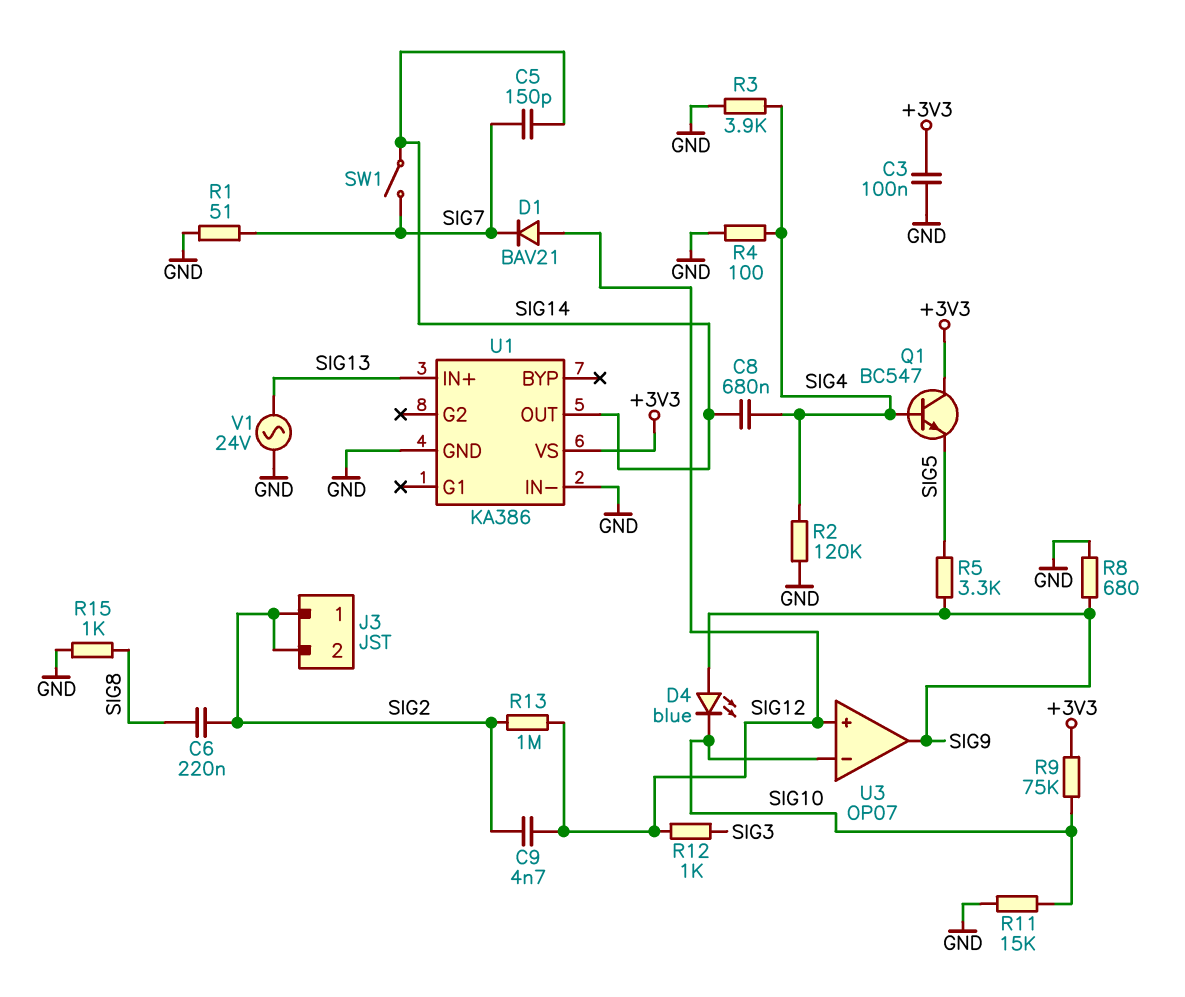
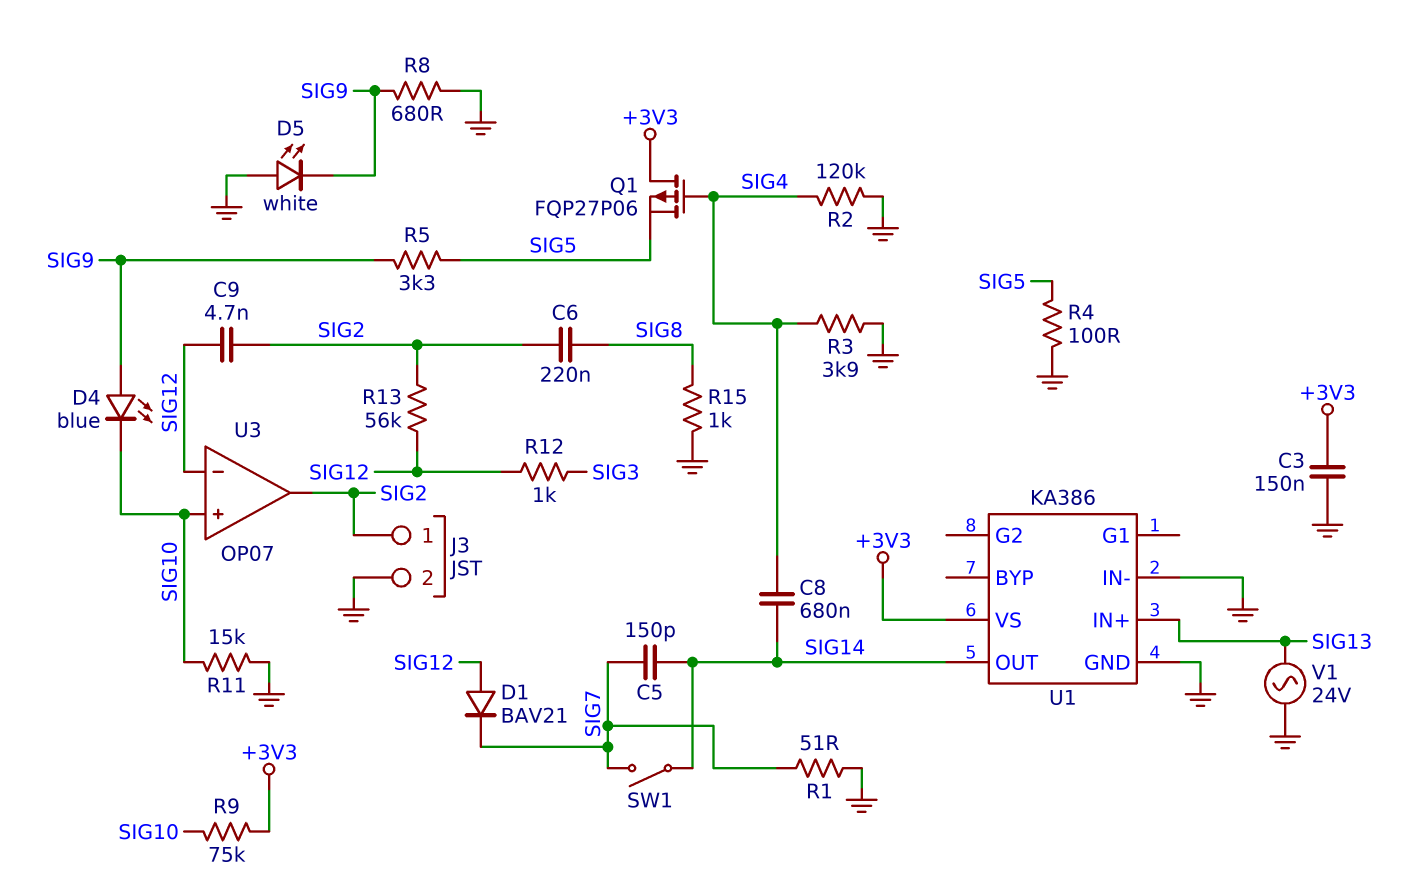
C3: 100nF (+3V3, GND) -> 150nF (+3V3, GND)
D5: none -> LED white (A GND, K SIG9)
J3 pin 2: SIG2 -> GND
Q1: NPN BC547 (B SIG4, C +3V3, E SIG5) -> PMOS FQP27P06 (G SIG4, D +3V3, S SIG5)
R4: 100 (GND, SIG4) -> 100 (GND, SIG5)
R13: 1M (SIG2, SIG12) -> 56k (SIG2, SIG12)
U3 pin in+: SIG12 -> SIG10
U3 pin in-: SIG10 -> SIG12
U3 pin out: SIG9 -> SIG2

